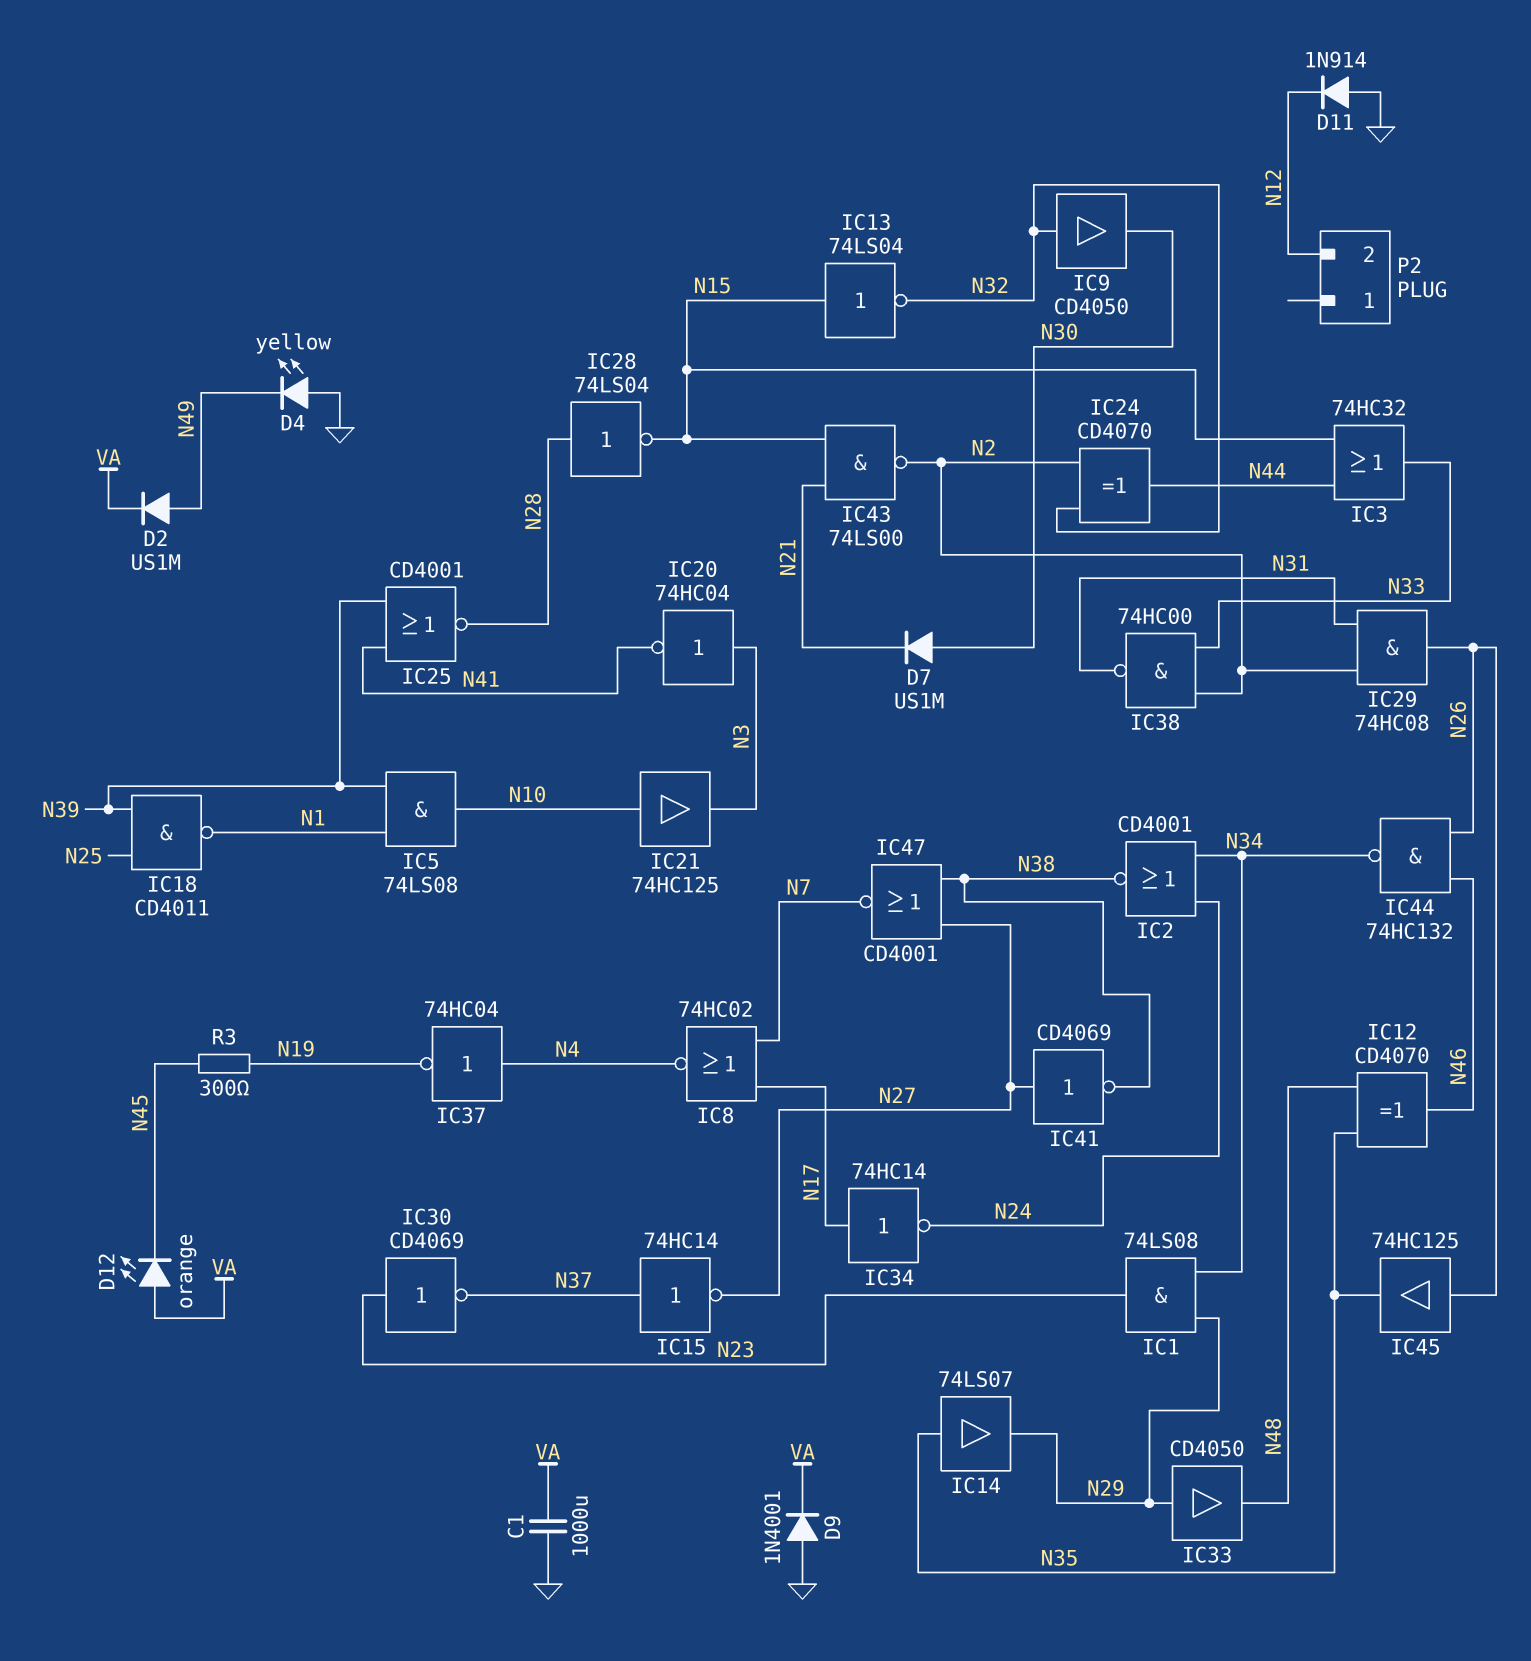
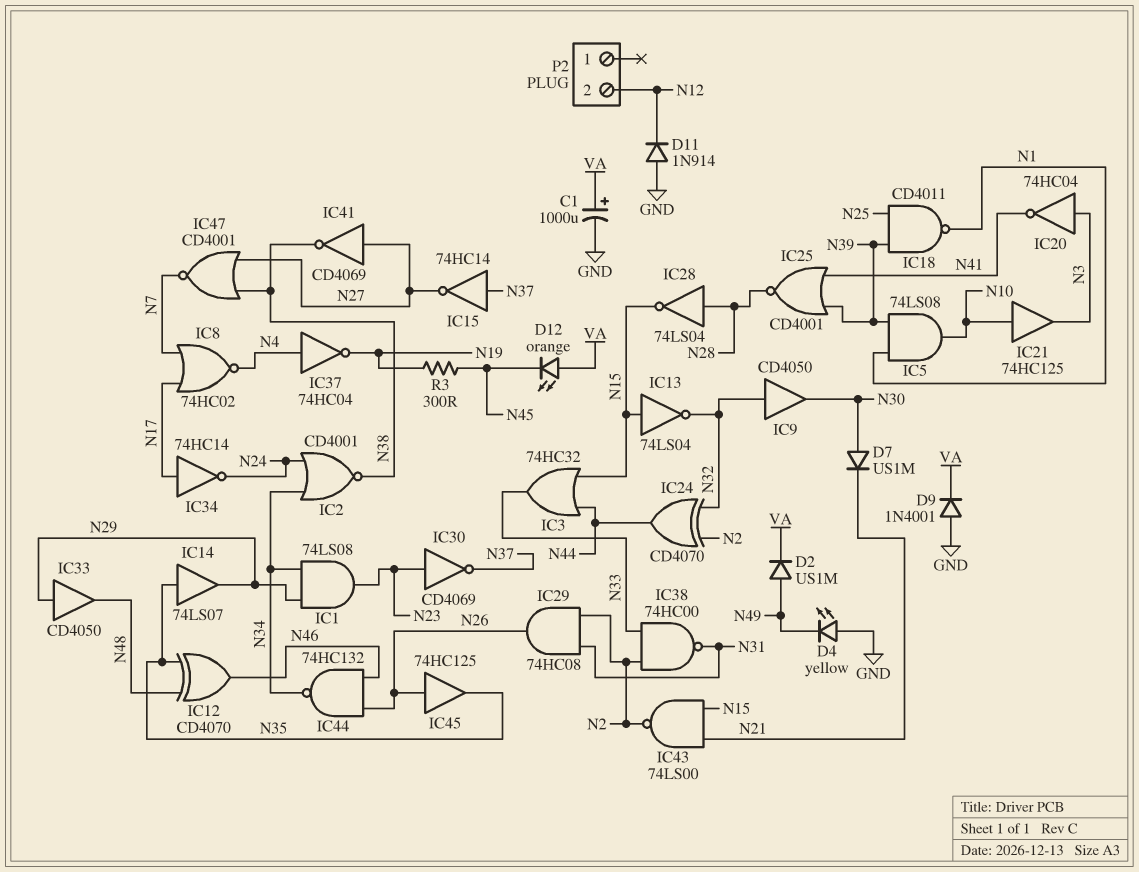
C1: 1000uF (GND, VA) -> 1000uF (plus VA, minus GND)

